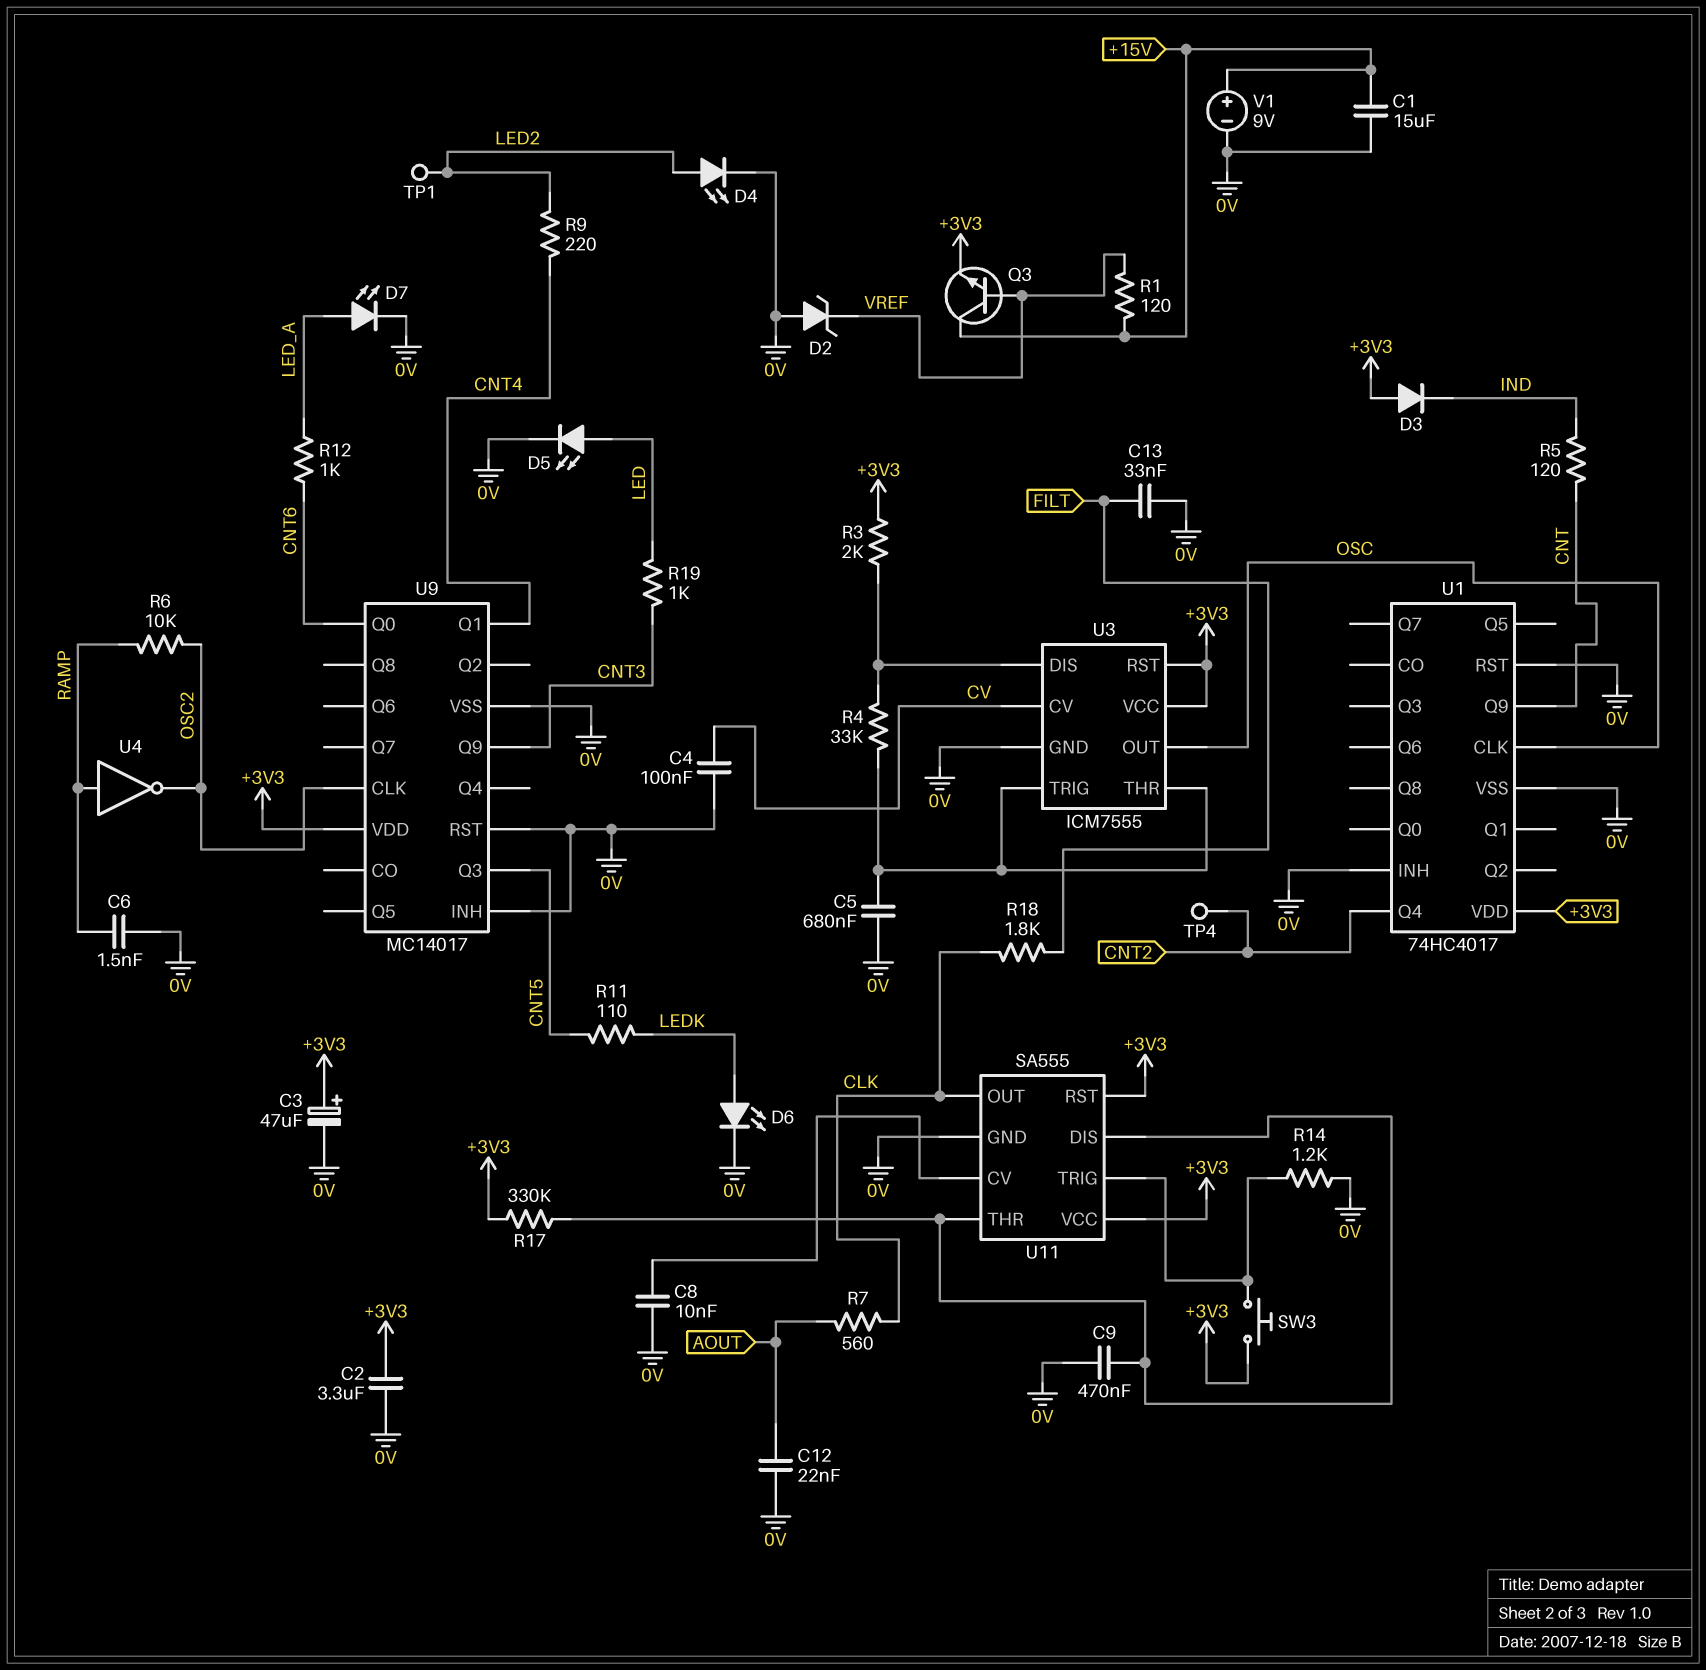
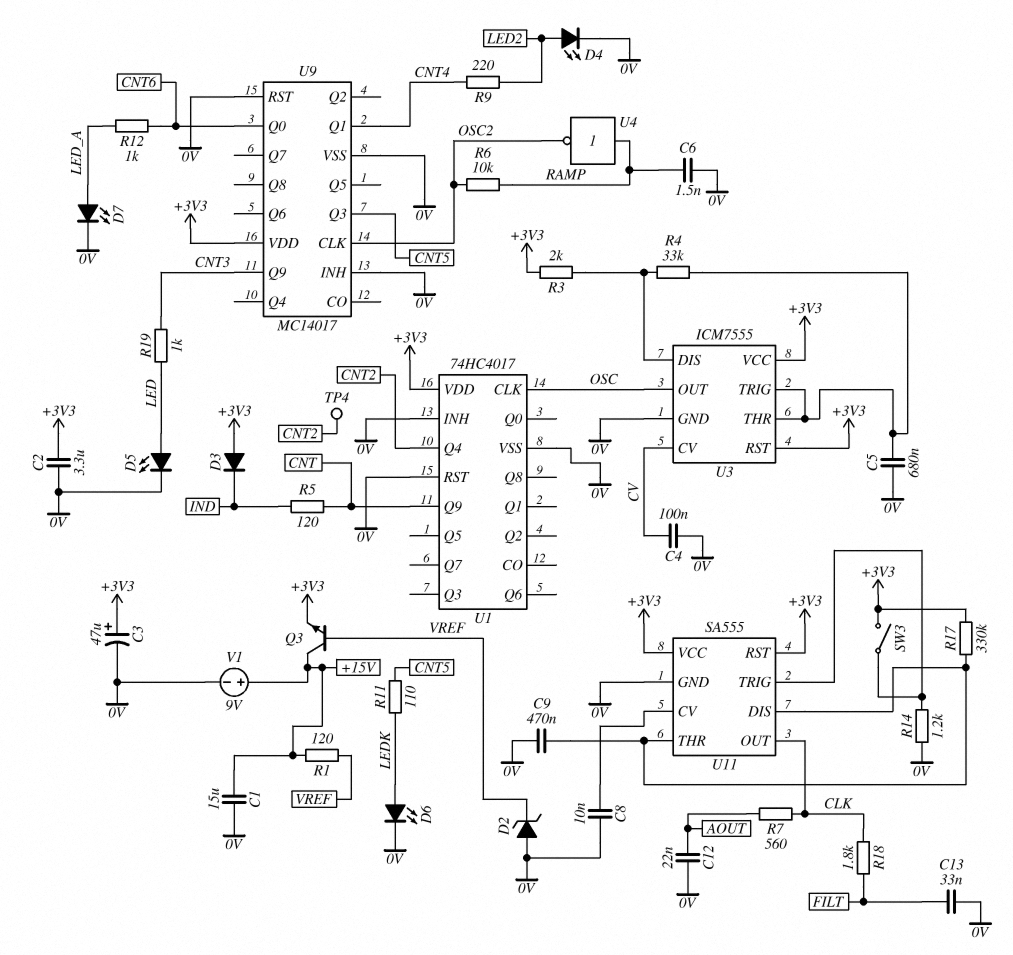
SW3: button (+3V3, U11/TRIG) -> switch (+3V3, U11/TRIG)
TP1: test point (LED2) -> none

